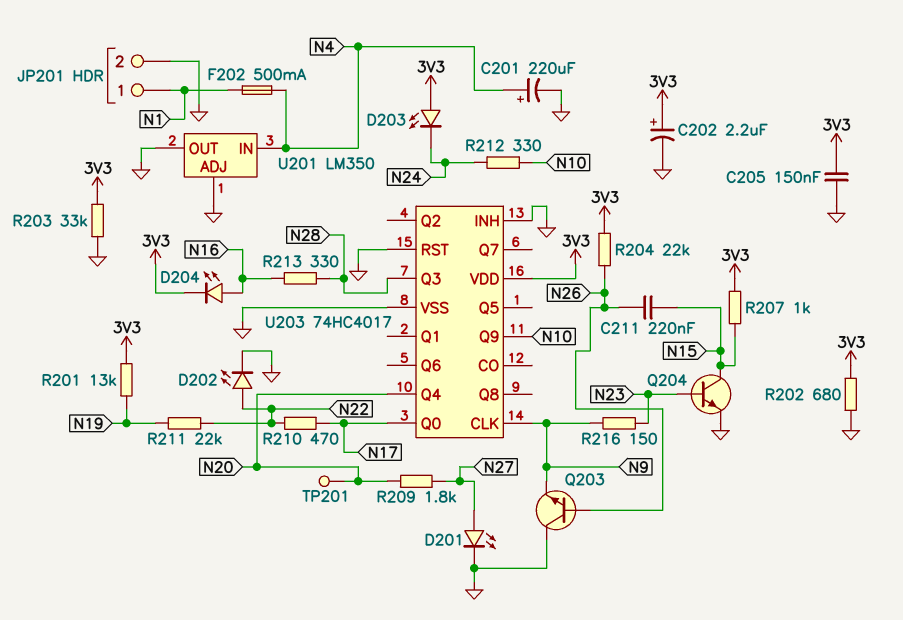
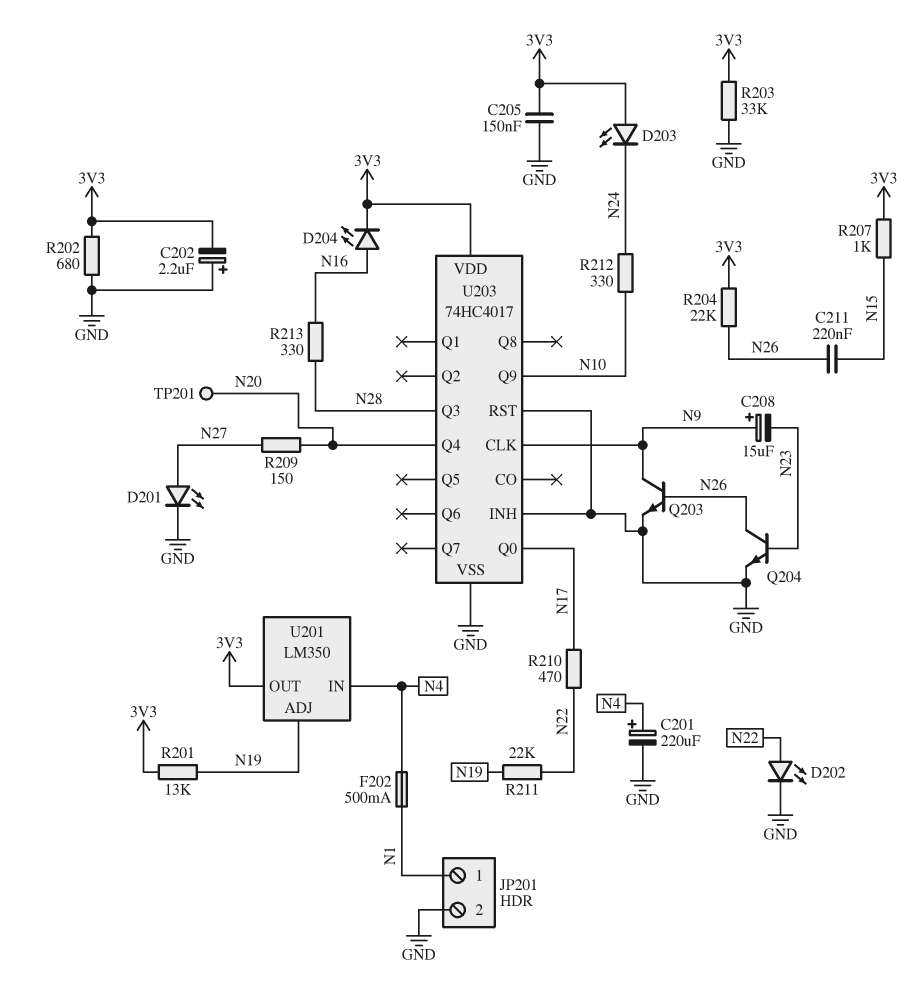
C202: 2.2uF (plus 3V3, minus GND) -> 2.2uF (plus GND, minus 3V3)
C208: none -> 15uF (plus N9, minus N23)
Q203: NPN (B N26, C GND, E N9) -> NPN (B N26, C N9, E GND)
Q204: NPN (B N23, C N15, E GND) -> NPN (B N23, C N26, E GND)
R209: 1.8k (N20, N27) -> 150 (N20, N27)
R216: 150 (N9, N23) -> none
U201 pin ADJ: GND -> N19
U201 pin OUT: GND -> 3V3

